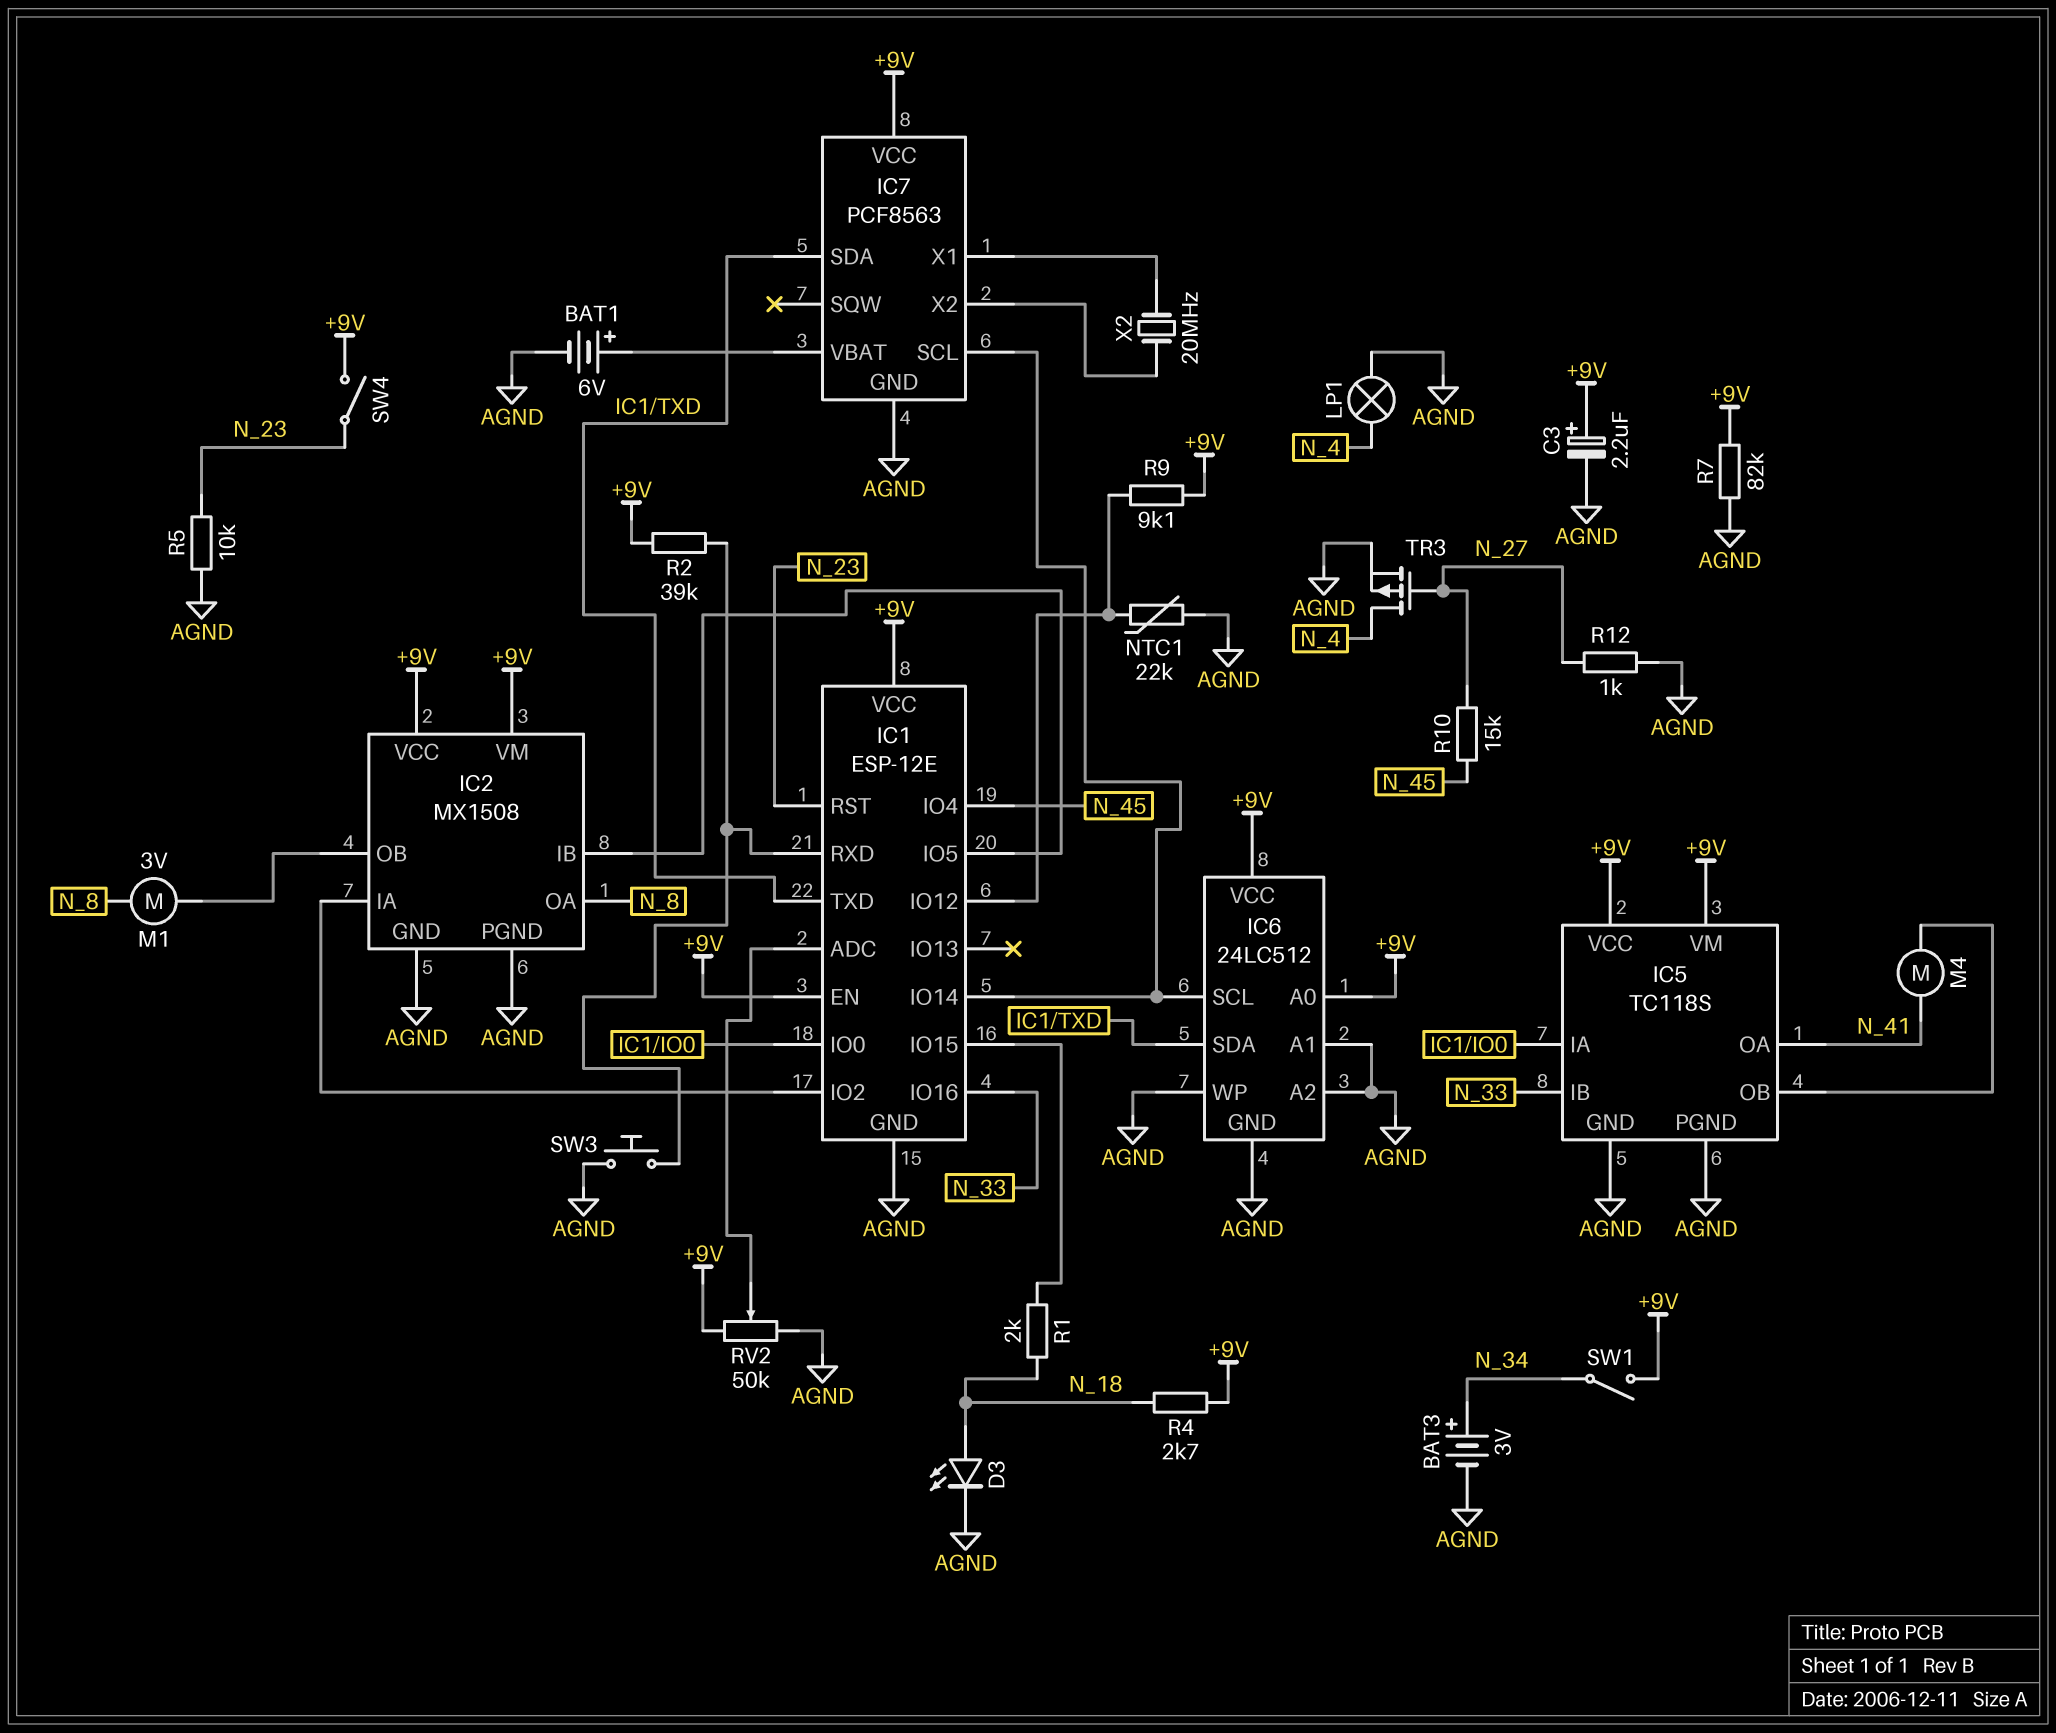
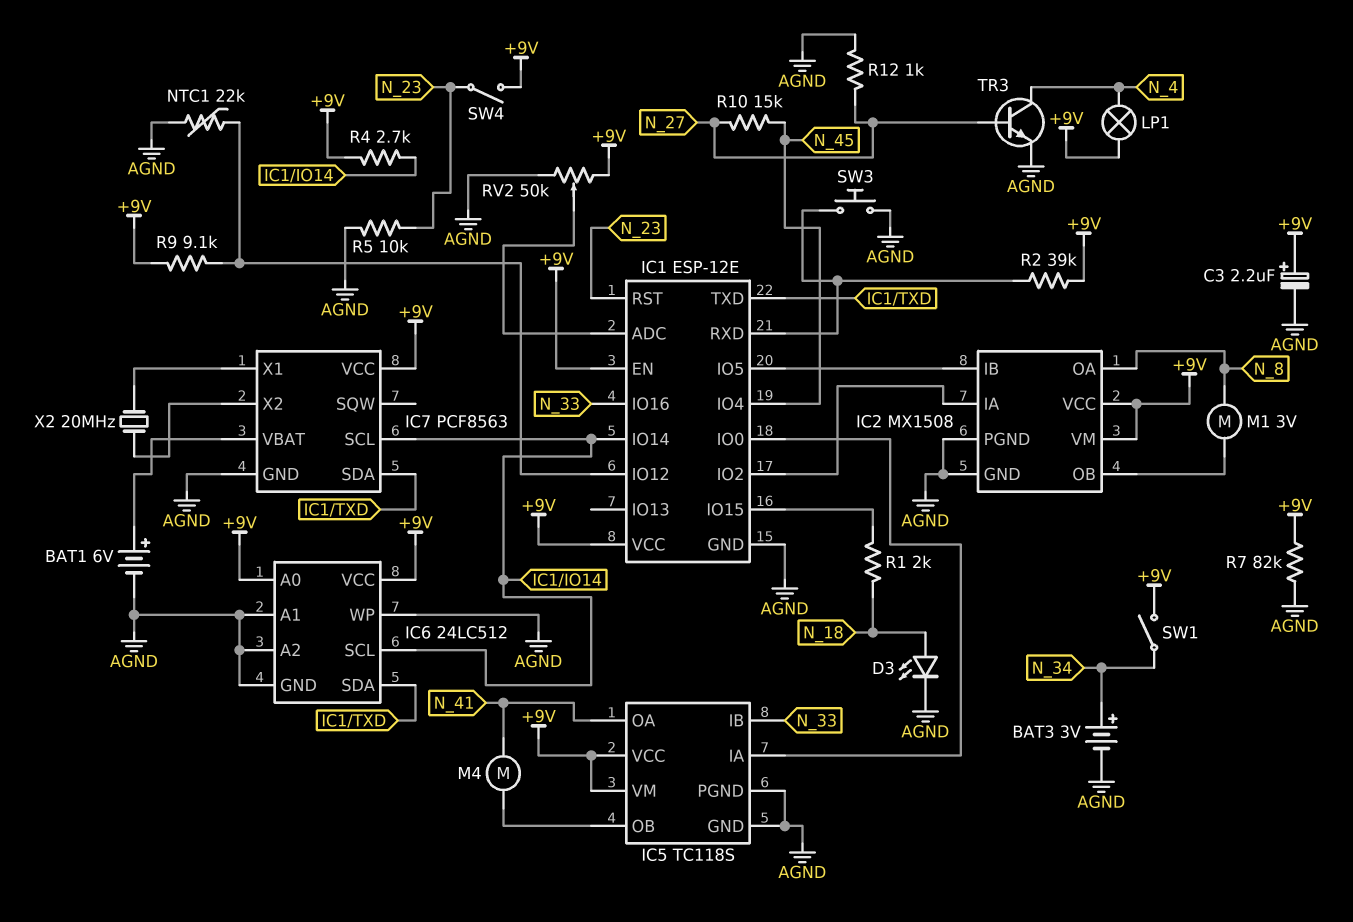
LP1: lamp (AGND, N_4) -> lamp (+9V, N_4)
R4: 2.7k (+9V, N_18) -> 2.7k (+9V, IC1/IO14)
TR3: PMOS (G N_27, D N_4, S AGND) -> NPN (B N_27, C N_4, E AGND)

